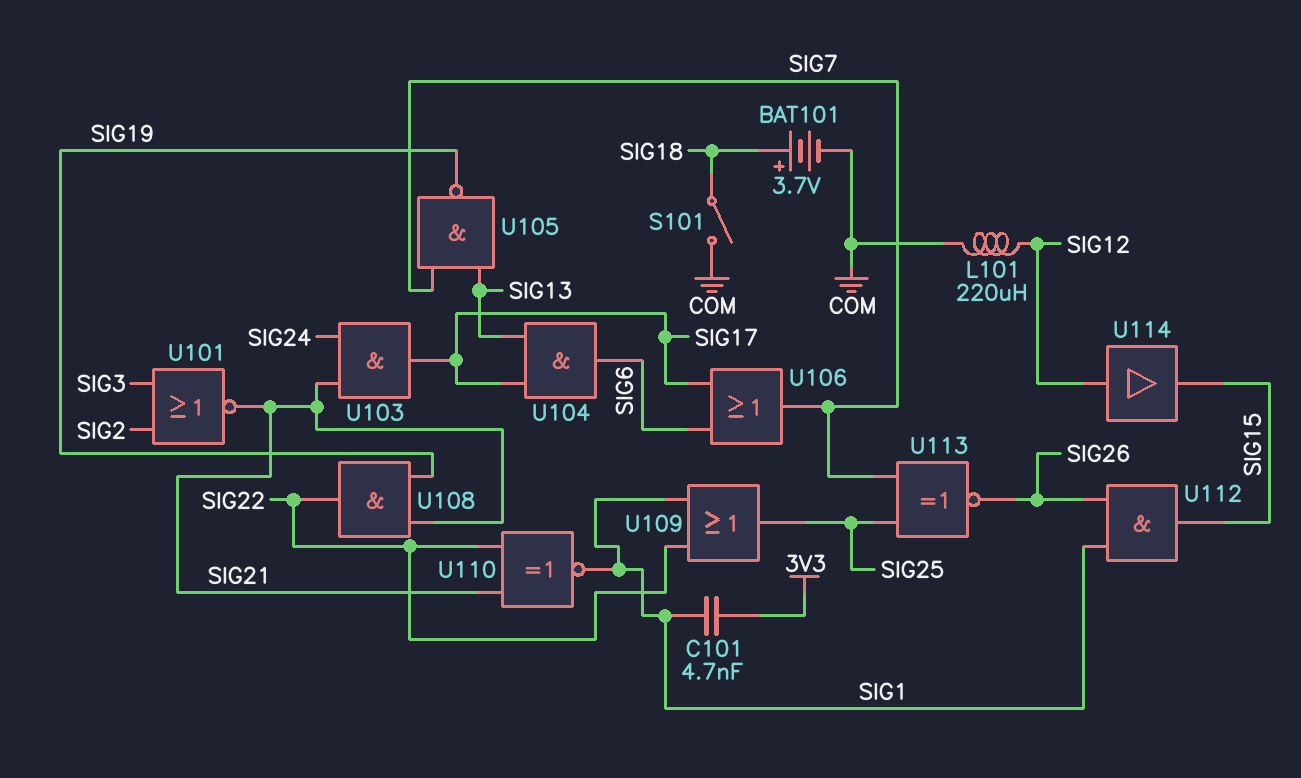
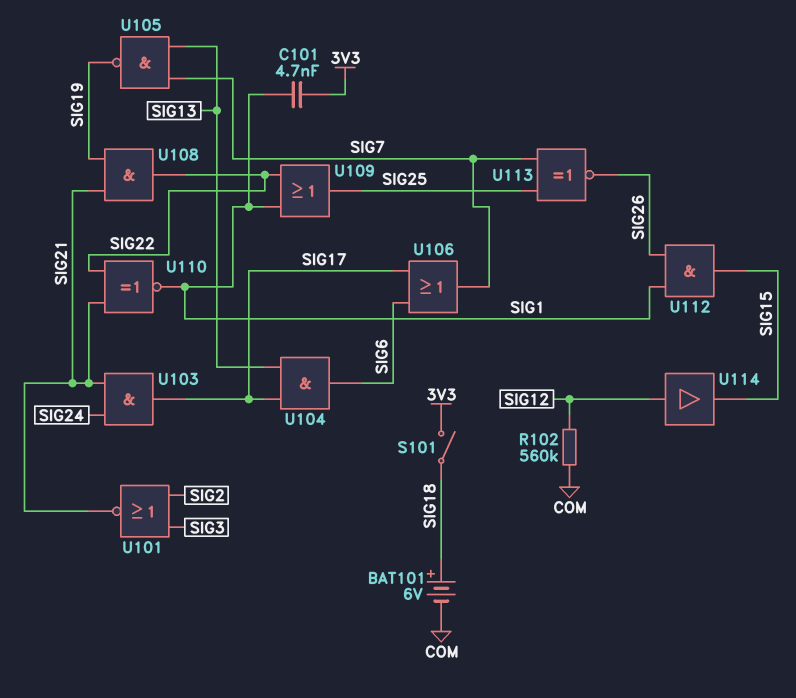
BAT101: 3.7V (plus SIG18, minus COM) -> 6V (plus SIG18, minus COM)
L101: 220uH (COM, SIG12) -> none
R102: none -> 560k (COM, SIG12)
S101: switch (COM, SIG18) -> switch (3V3, SIG18)

